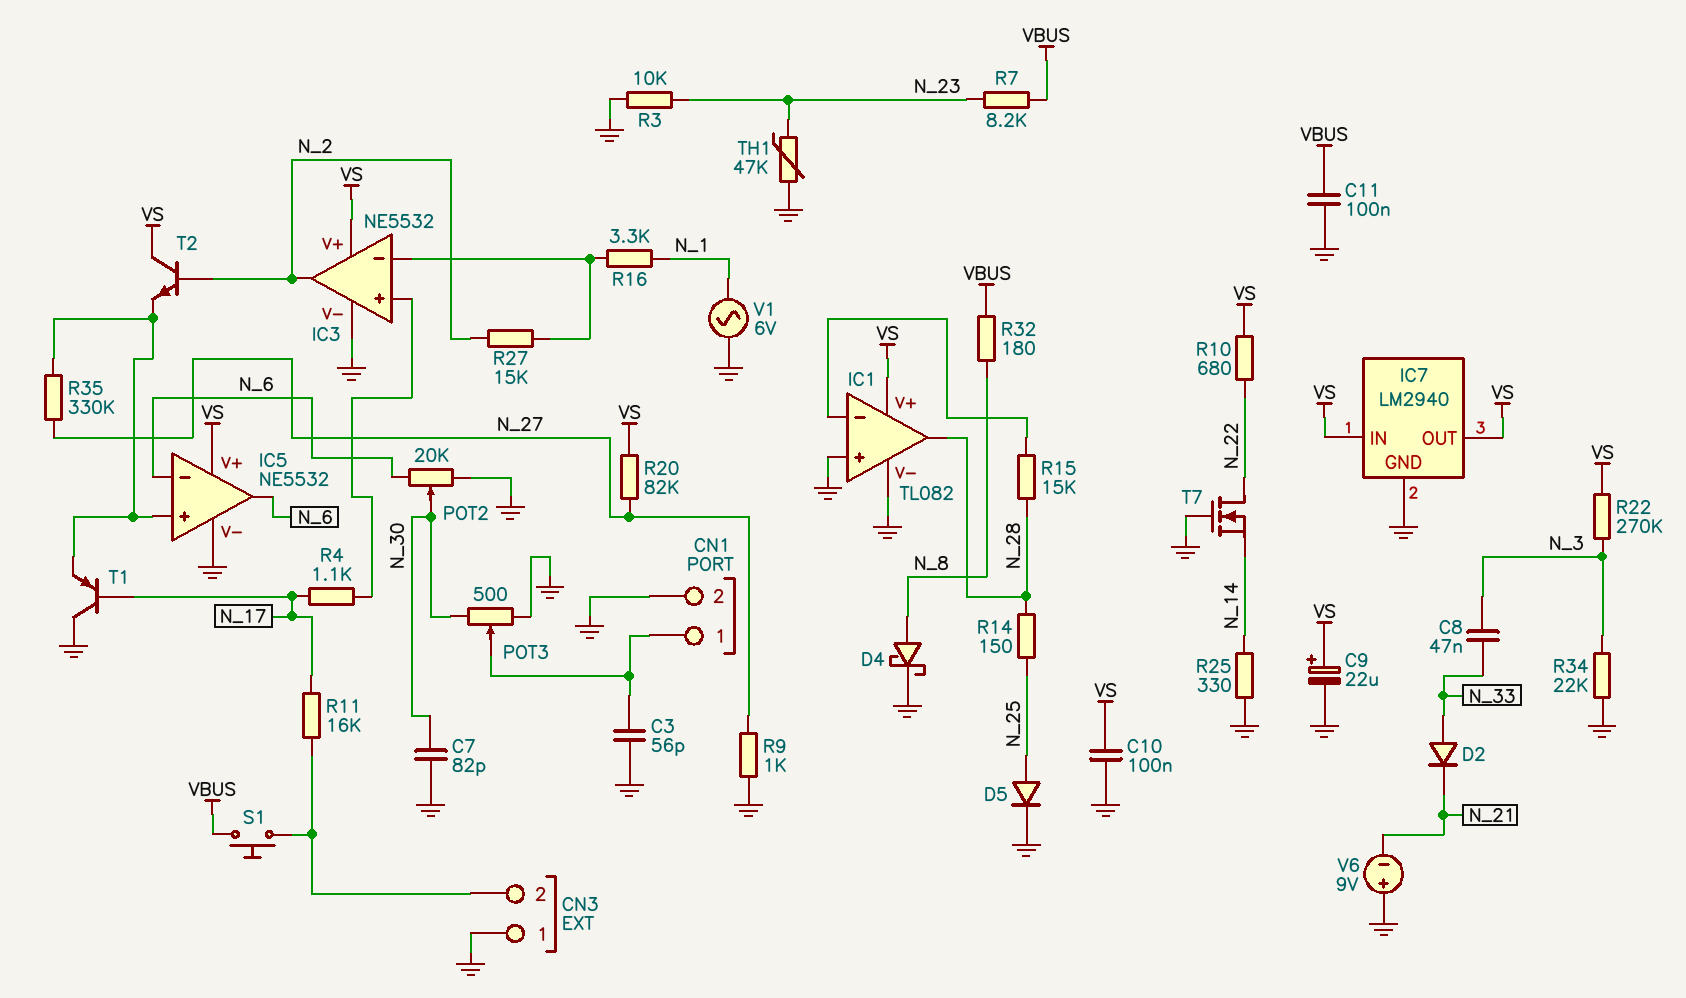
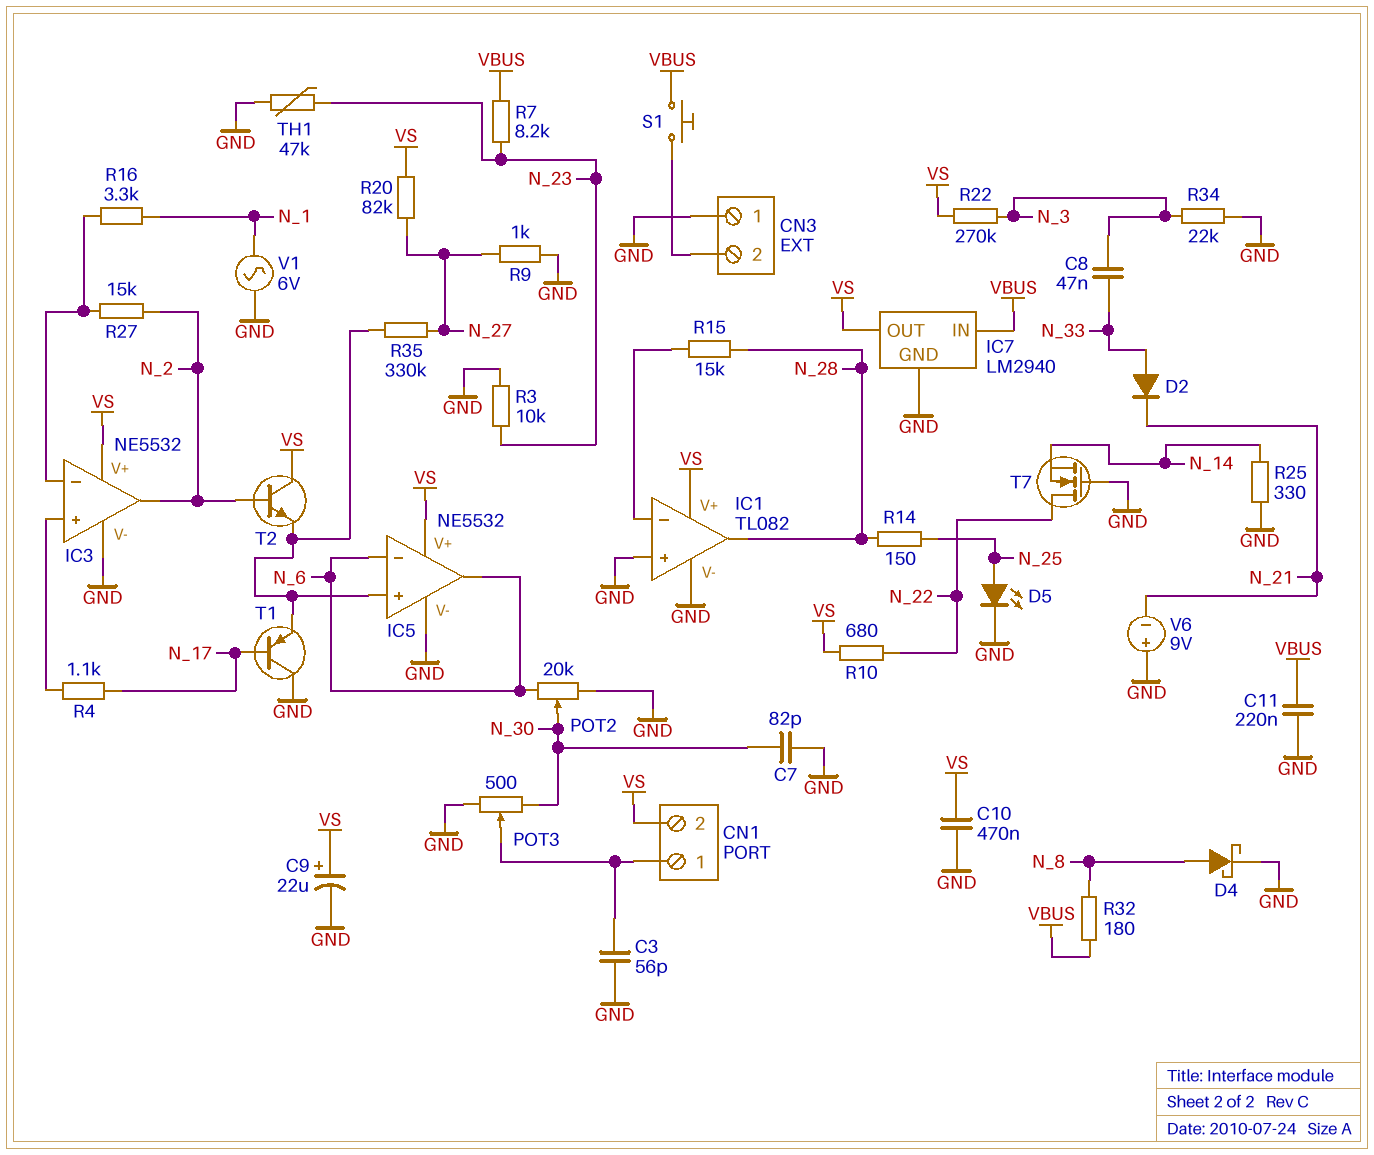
C10: 100nF (GND, VS) -> 470nF (GND, VS)
C11: 100nF (GND, VBUS) -> 220nF (GND, VBUS)
CN1 pin 2: GND -> VS
D5: diode (A N_25, K GND) -> LED (A N_25, K GND)
IC7 pin IN: VS -> VBUS
R11: 16k (CN3/2, N_17) -> none

